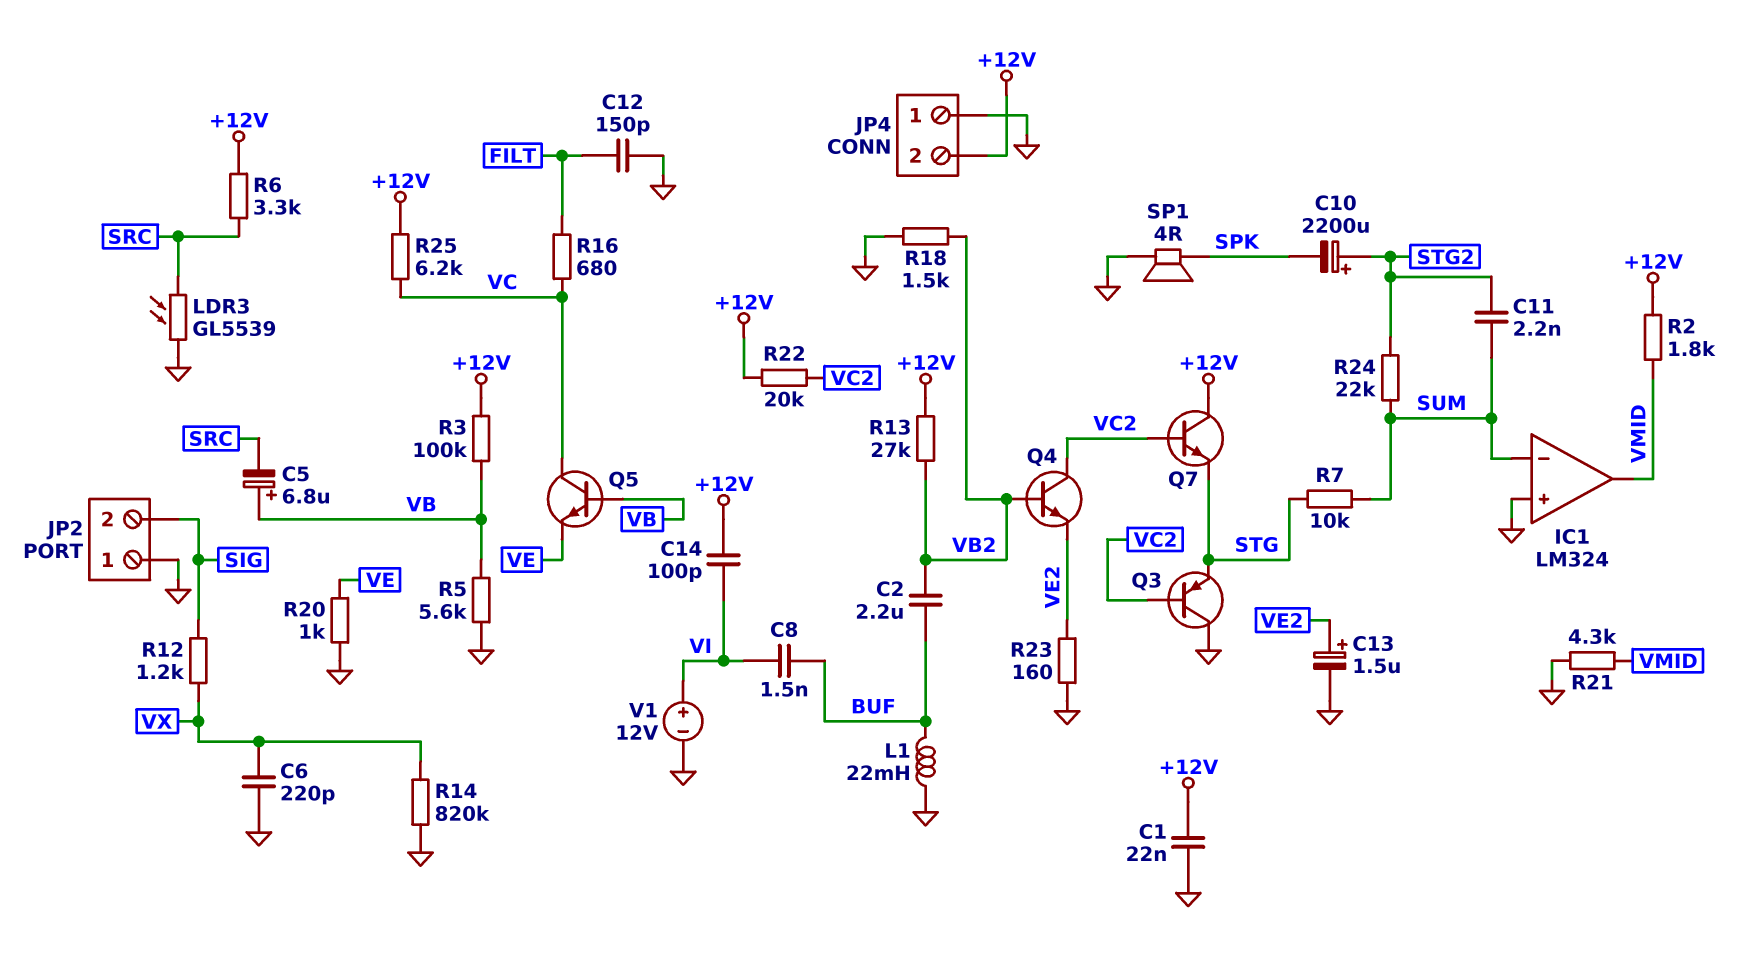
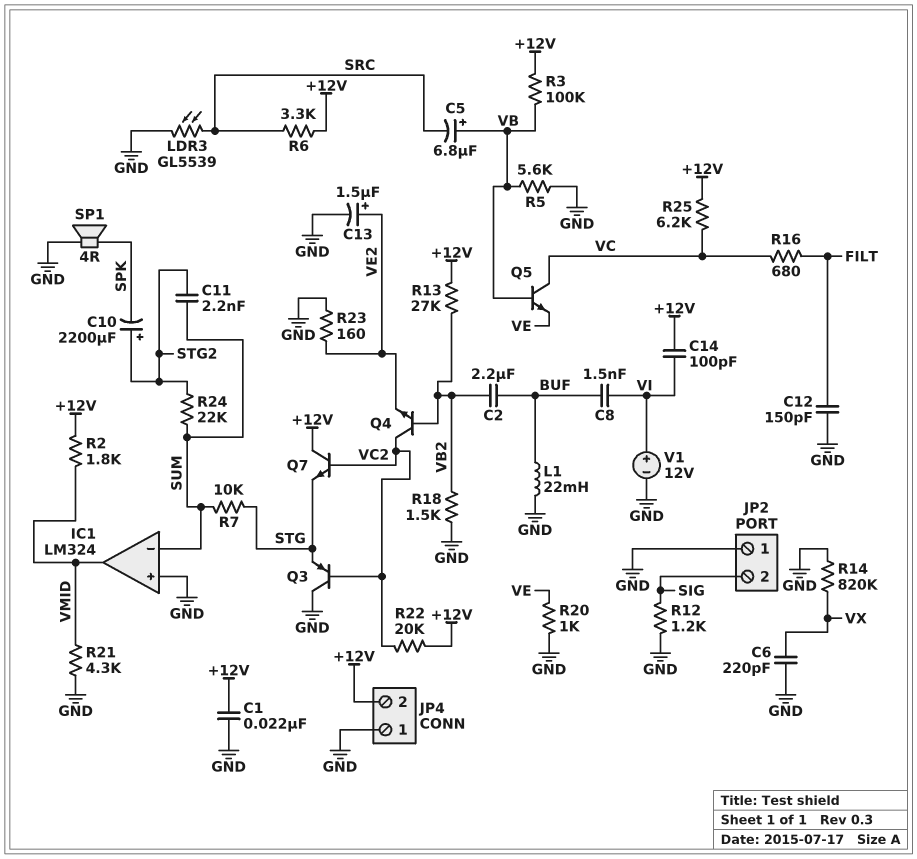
R12: 1.2k (SIG, VX) -> 1.2k (GND, SIG)

